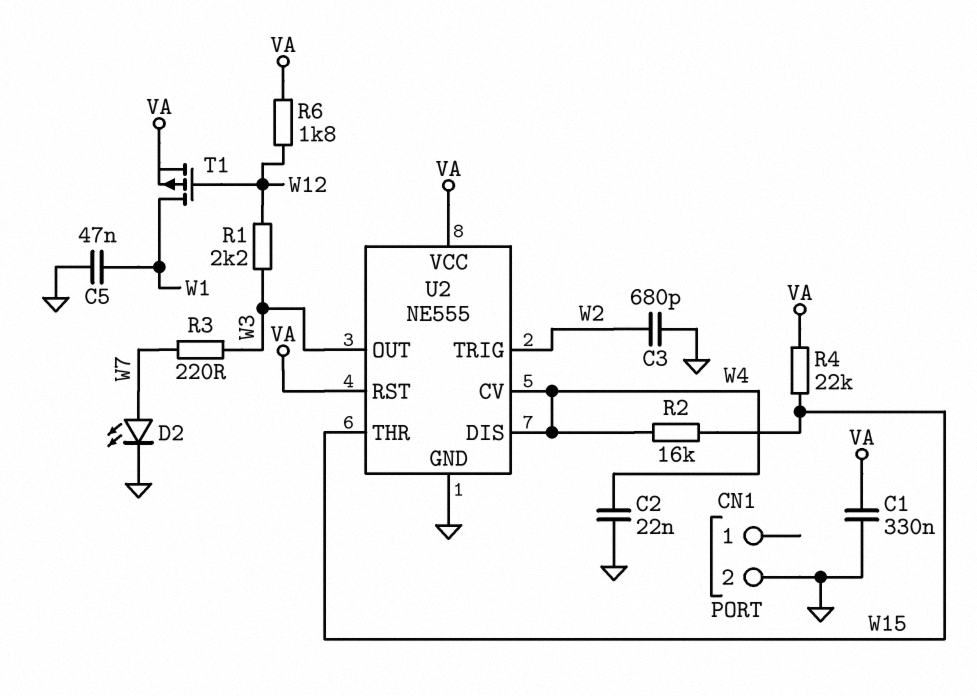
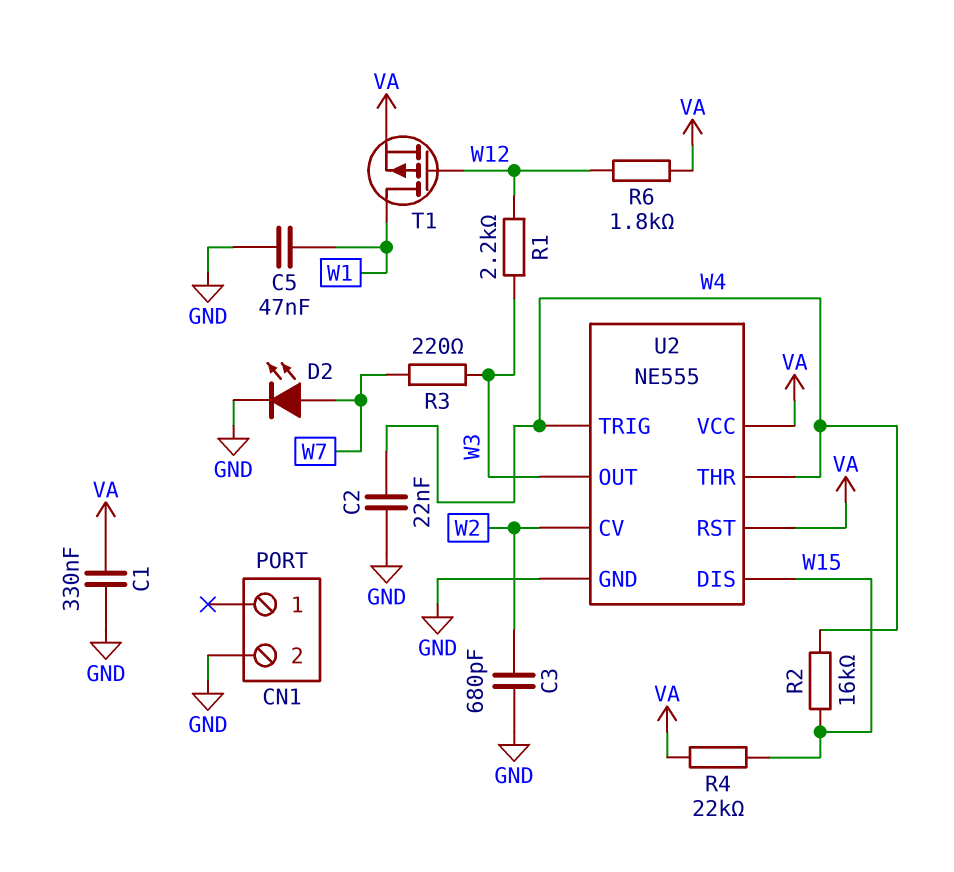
U2 pin CV: W4 -> W2
U2 pin DIS: W4 -> W15
U2 pin THR: W15 -> W4
U2 pin TRIG: W2 -> W4

